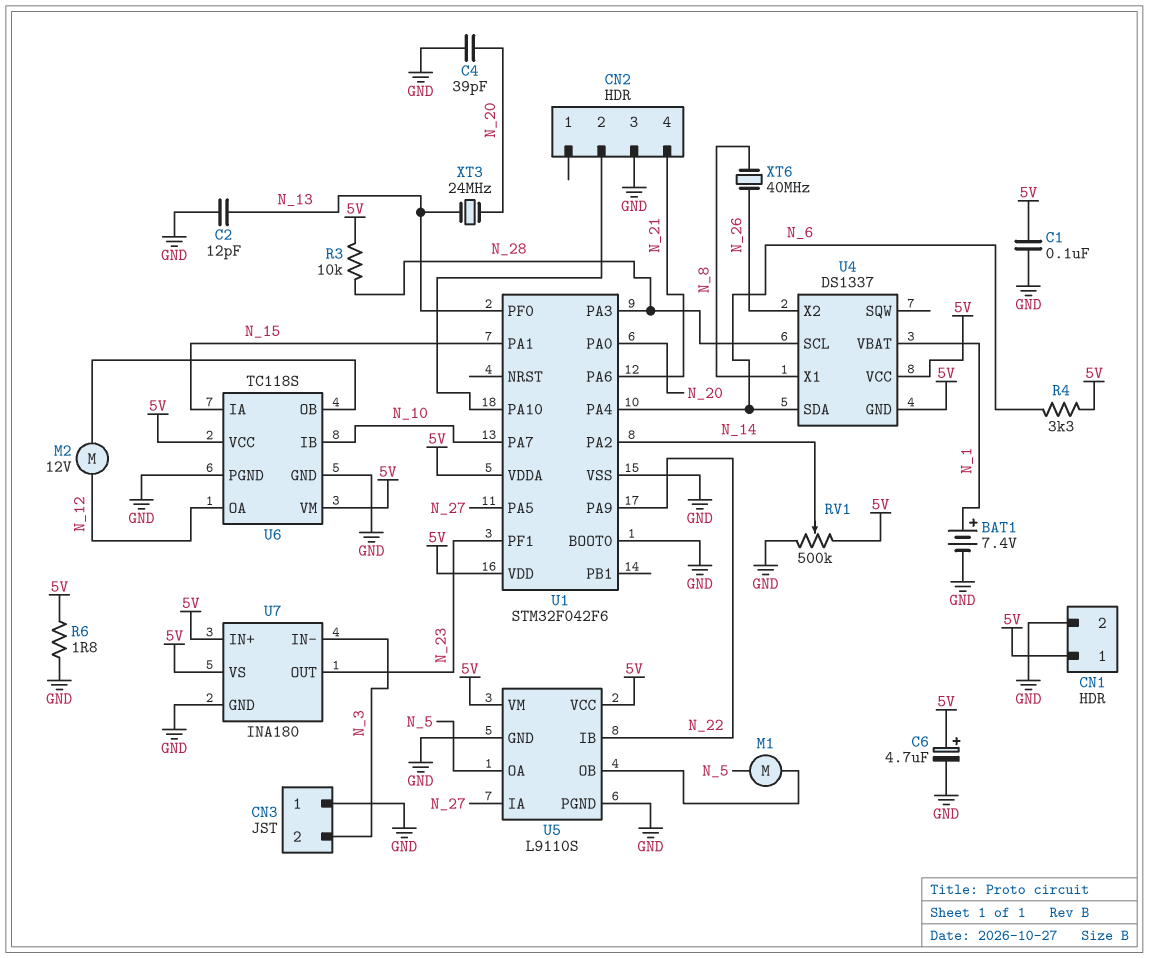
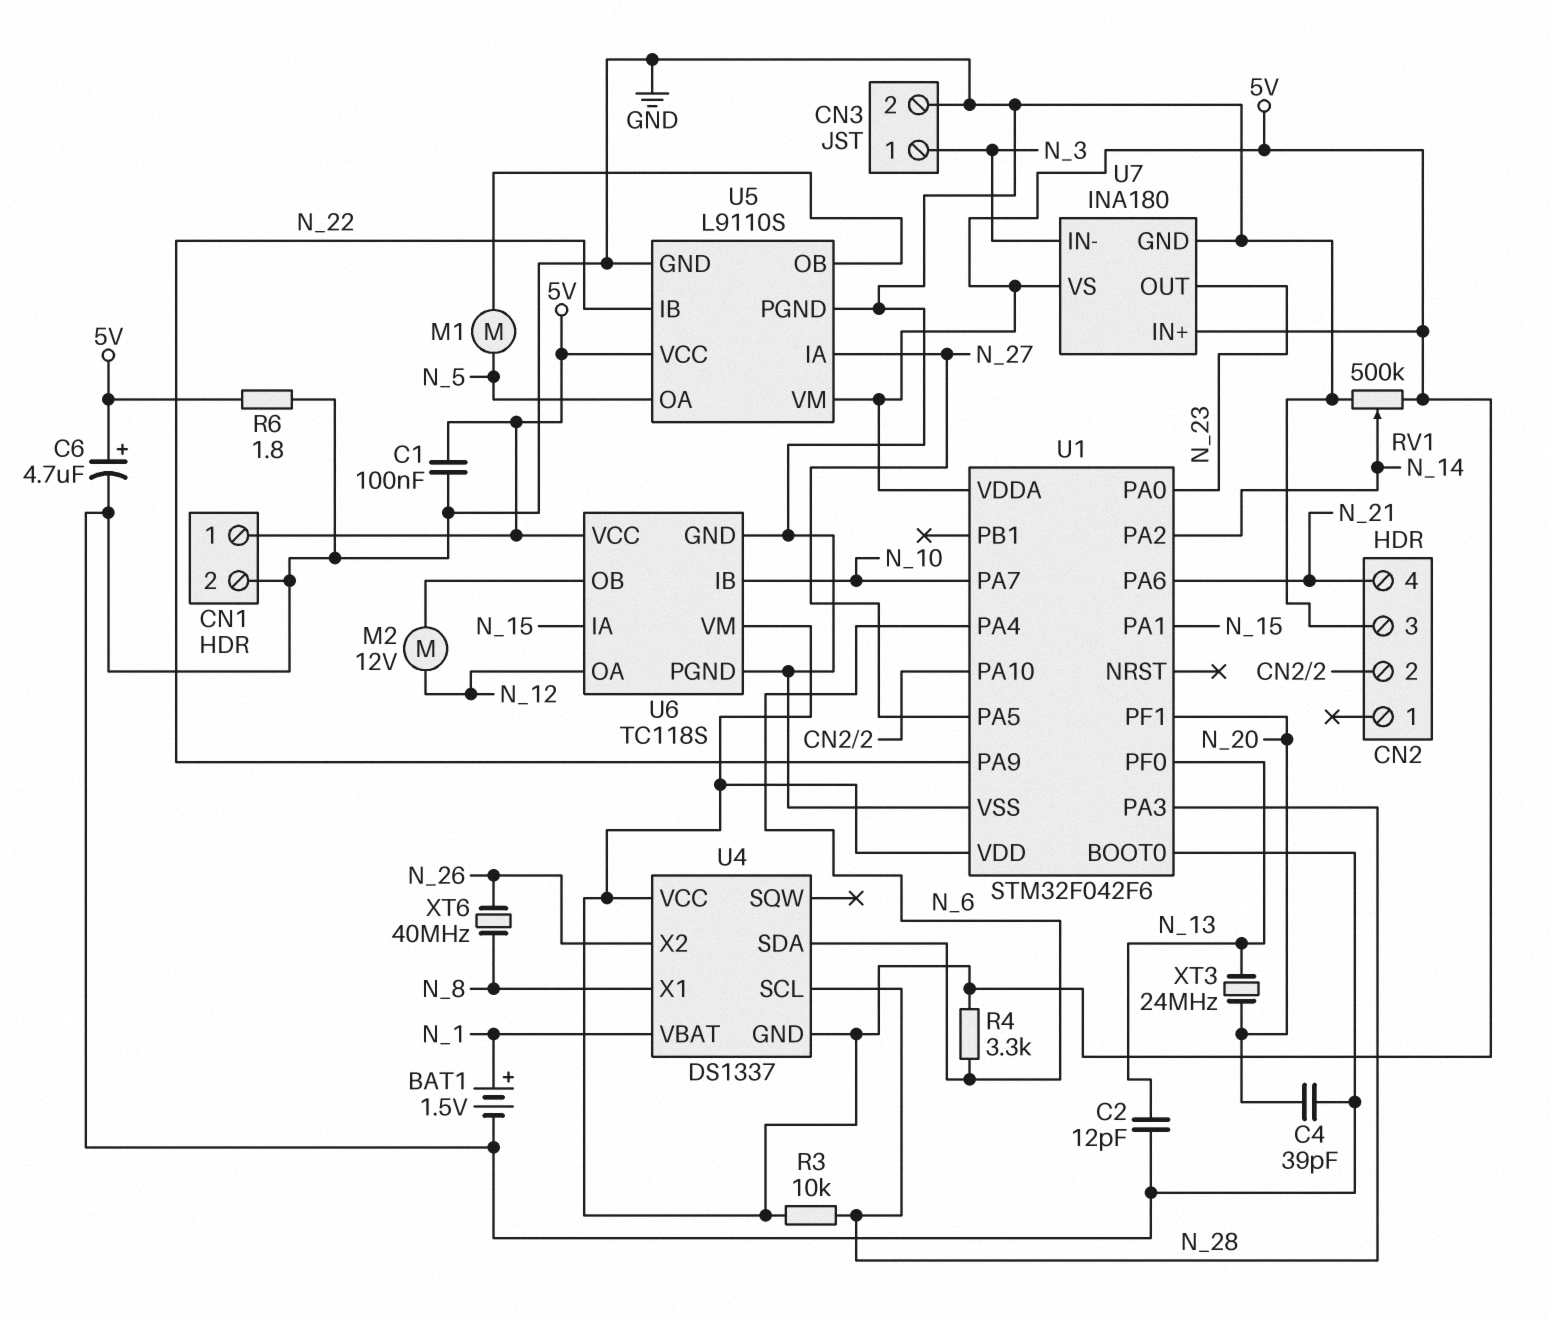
BAT1: 7.4V (plus N_1, minus GND) -> 1.5V (plus N_1, minus GND)
CN3 pin 1: GND -> N_3
CN3 pin 2: N_3 -> GND
U1 pin PA0: N_20 -> N_23
U1 pin PF1: N_23 -> N_20

